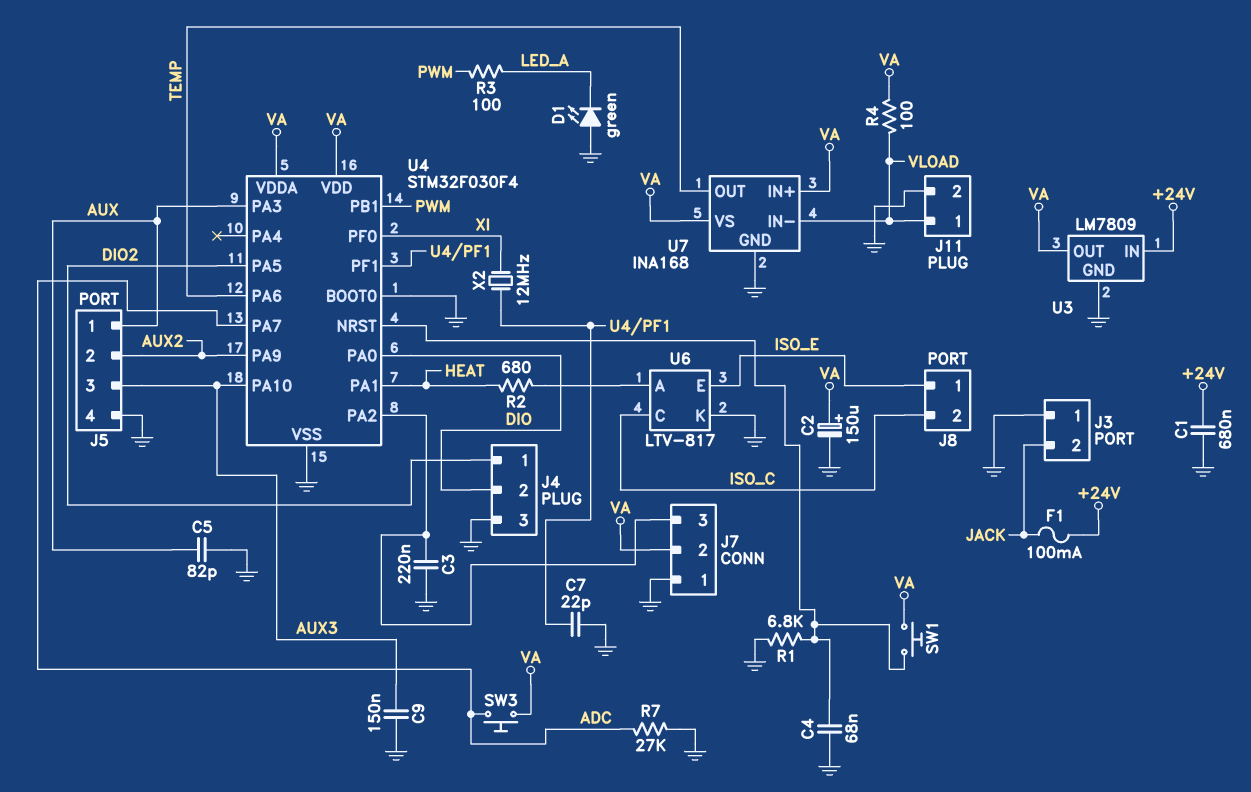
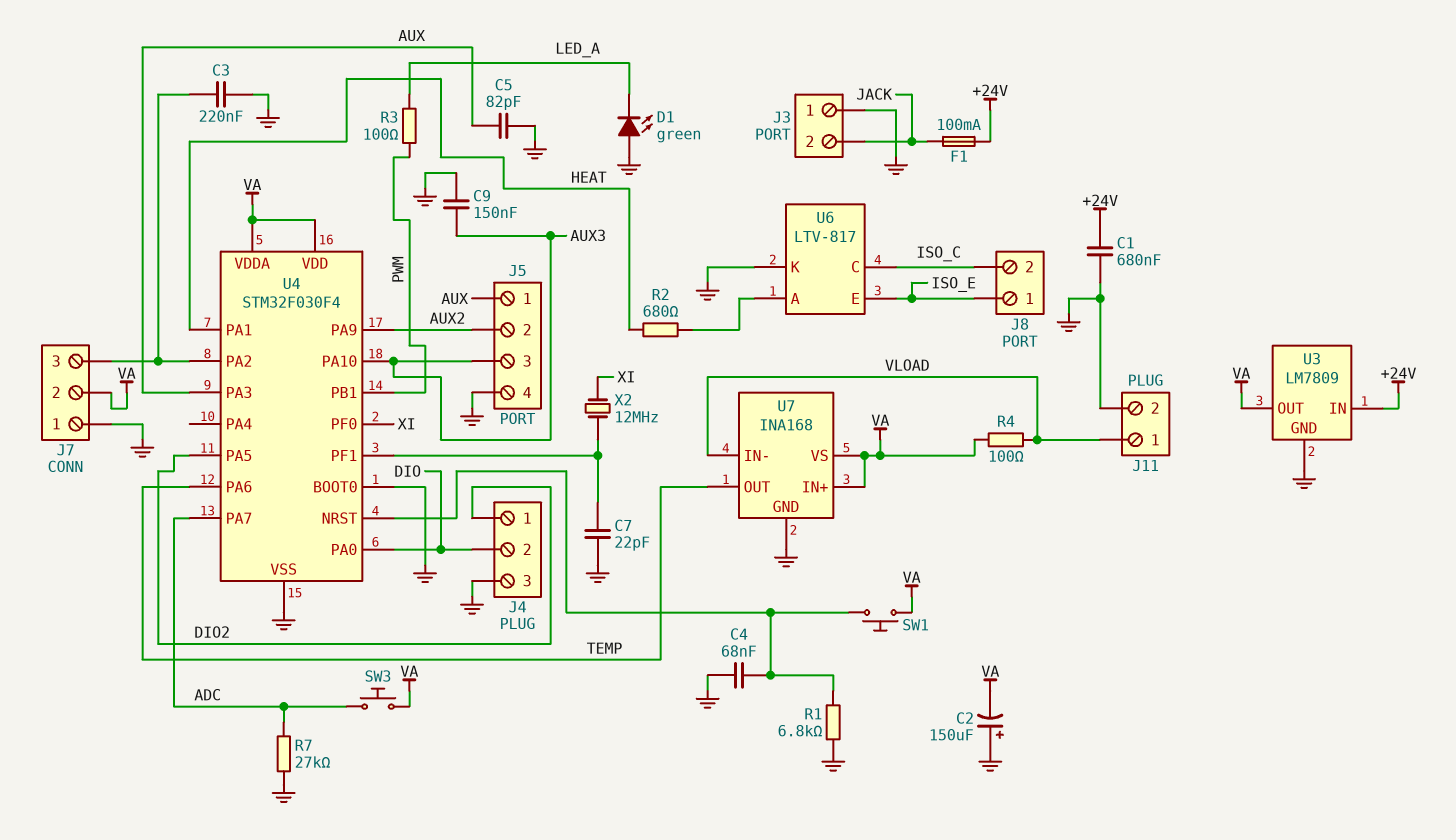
C2: 150uF (plus VA, minus GND) -> 150uF (plus GND, minus VA)

